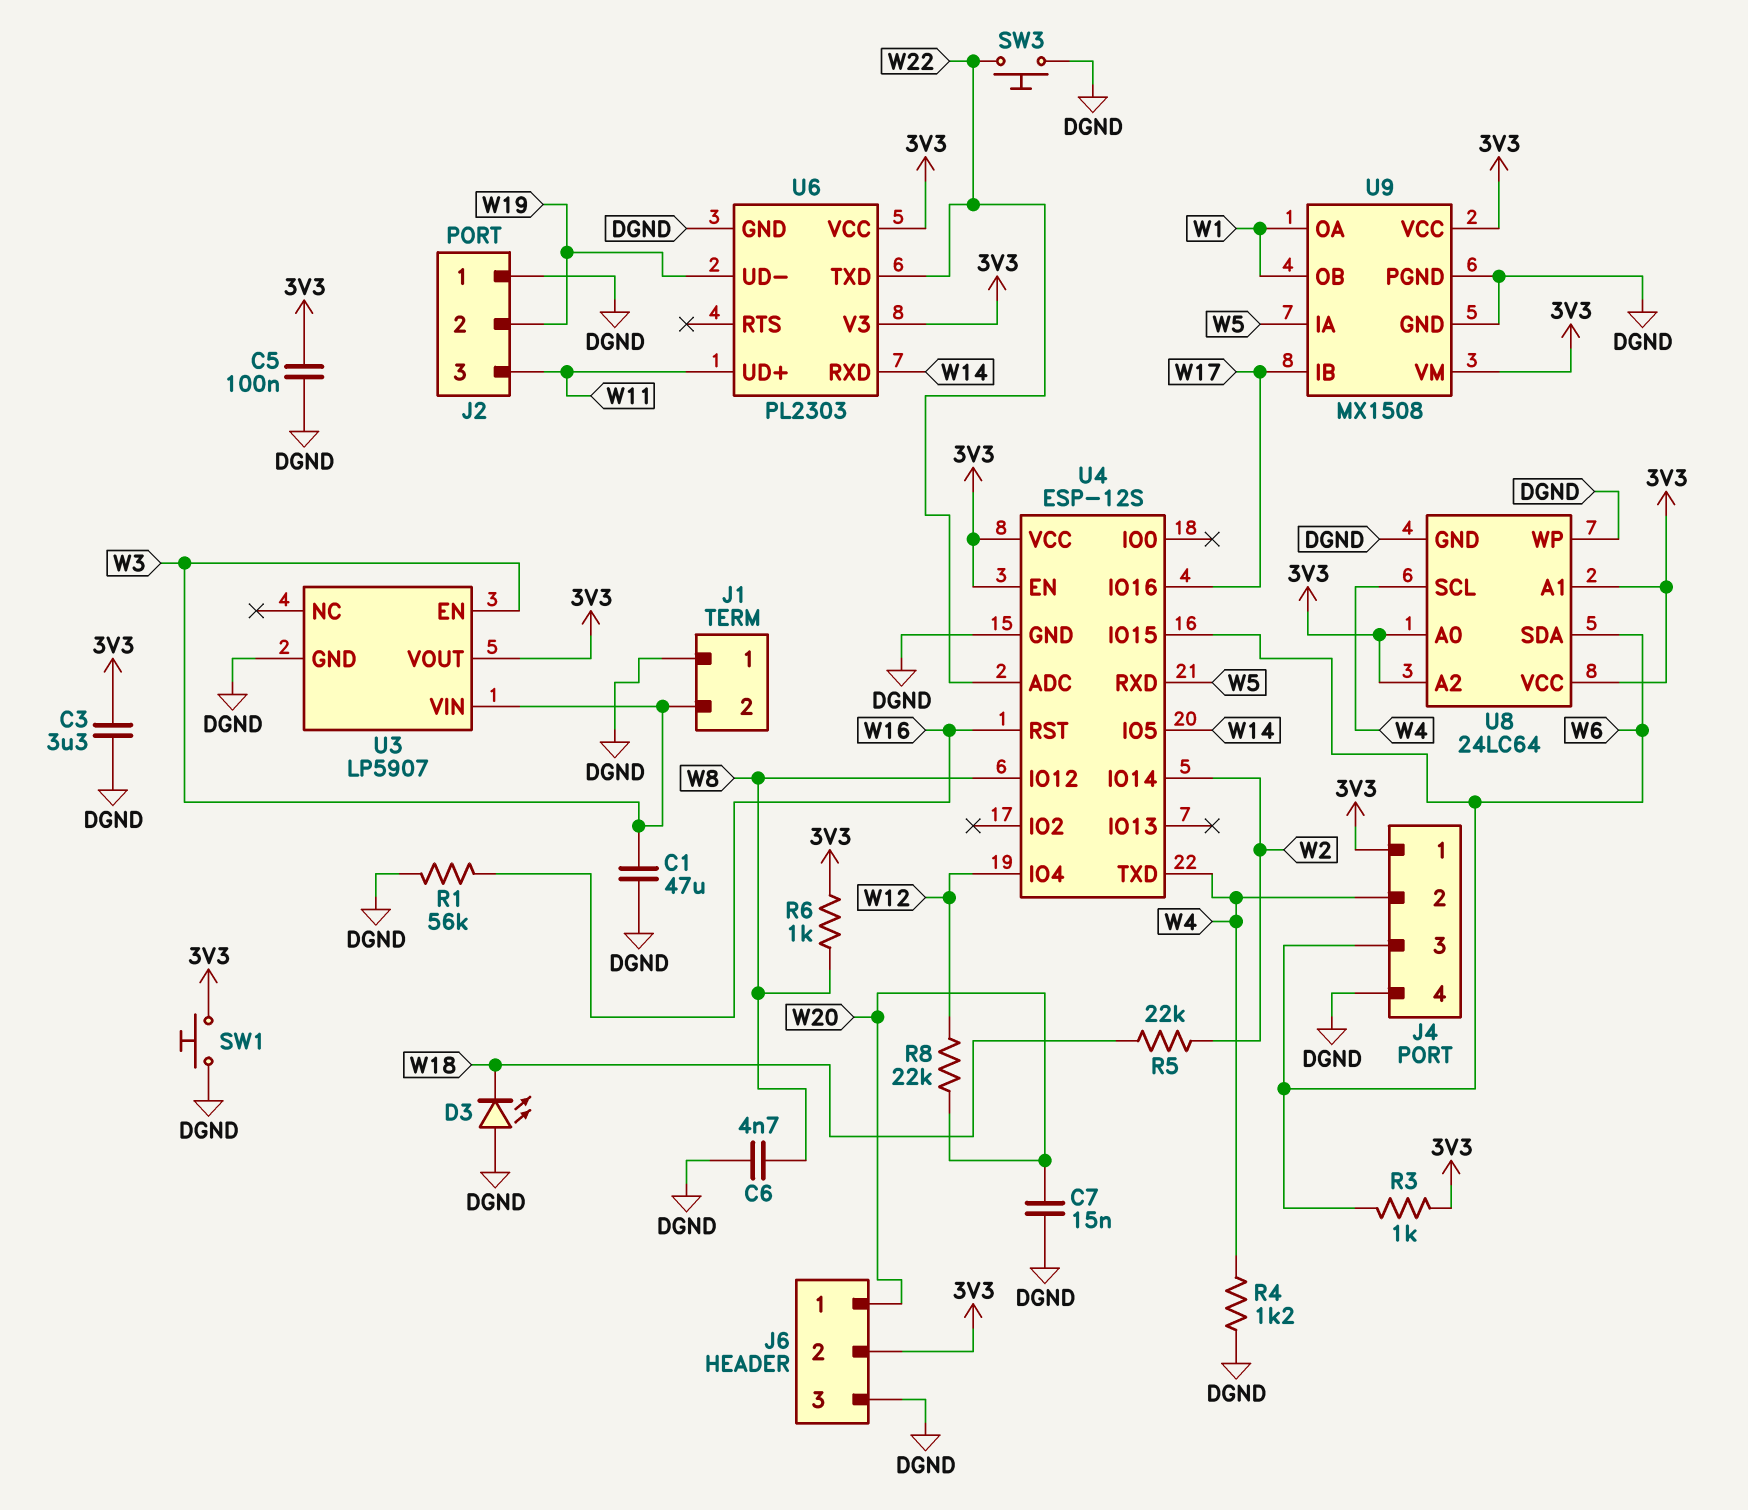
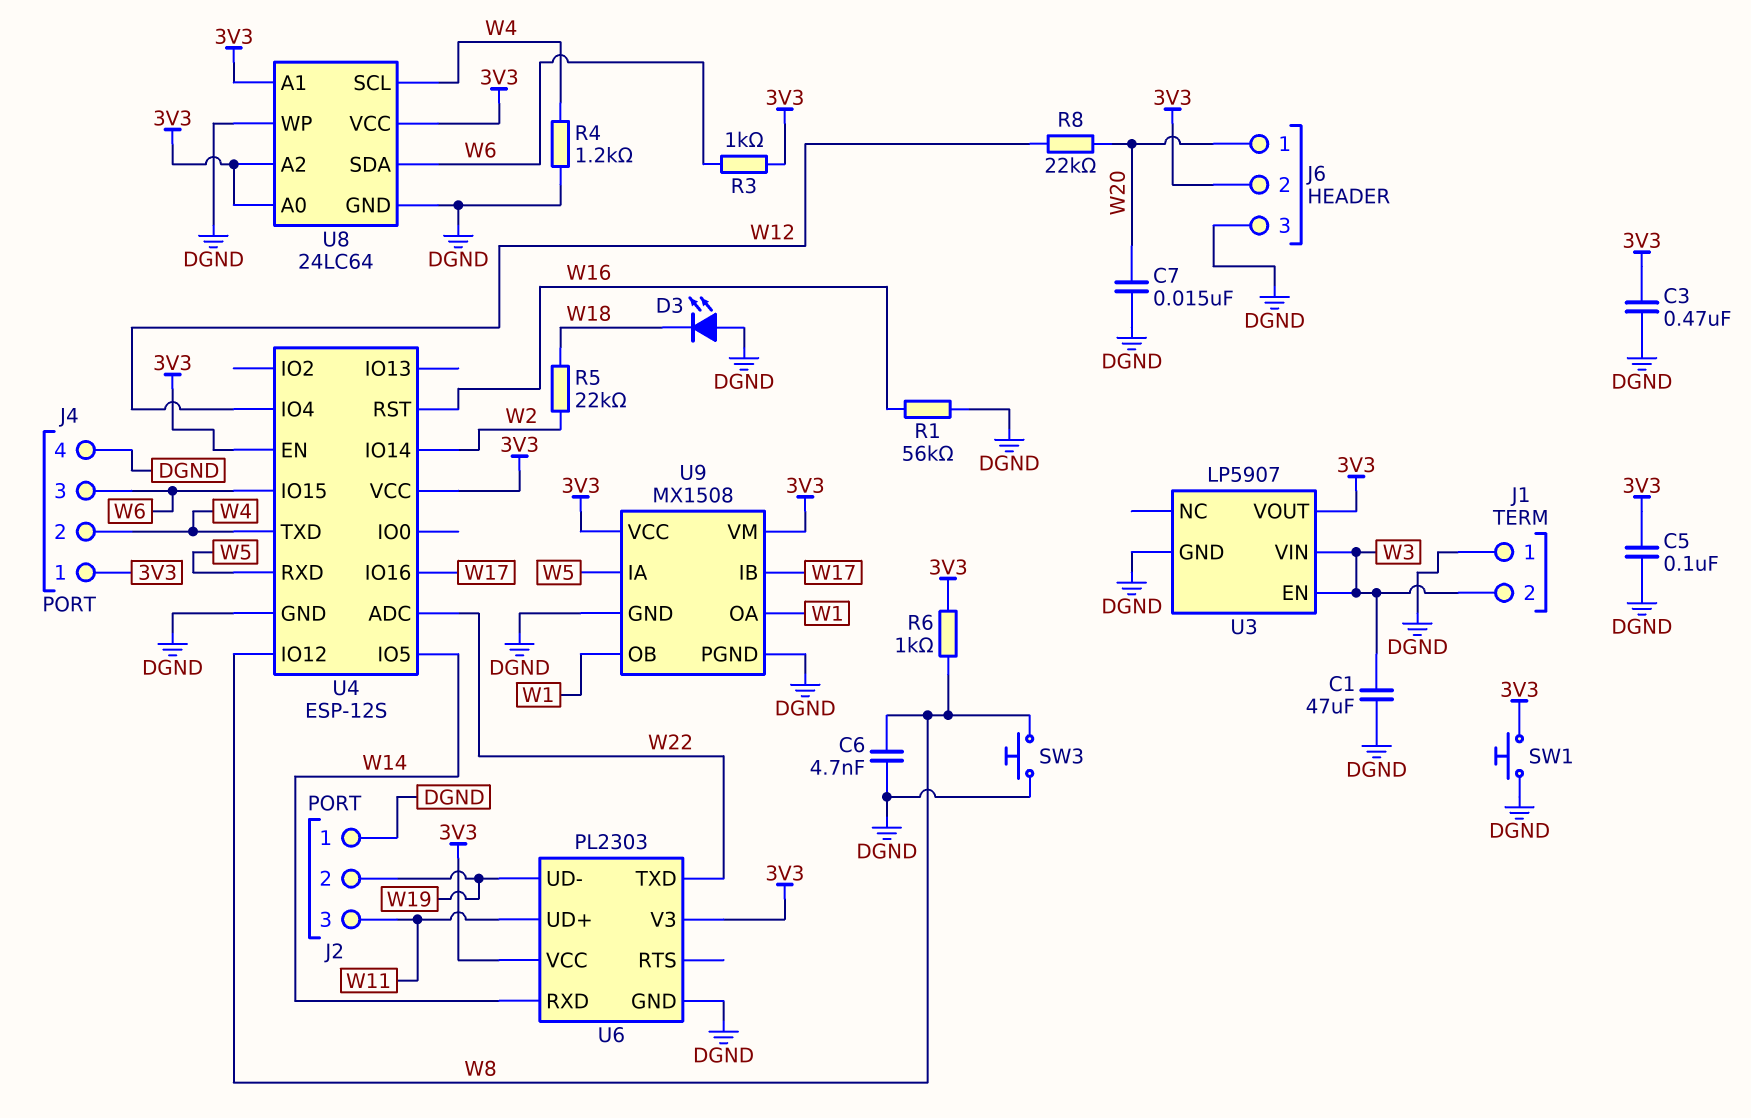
C3: 3.3uF (3V3, DGND) -> 470nF (3V3, DGND)
SW3: button (DGND, W22) -> button (DGND, W8)

